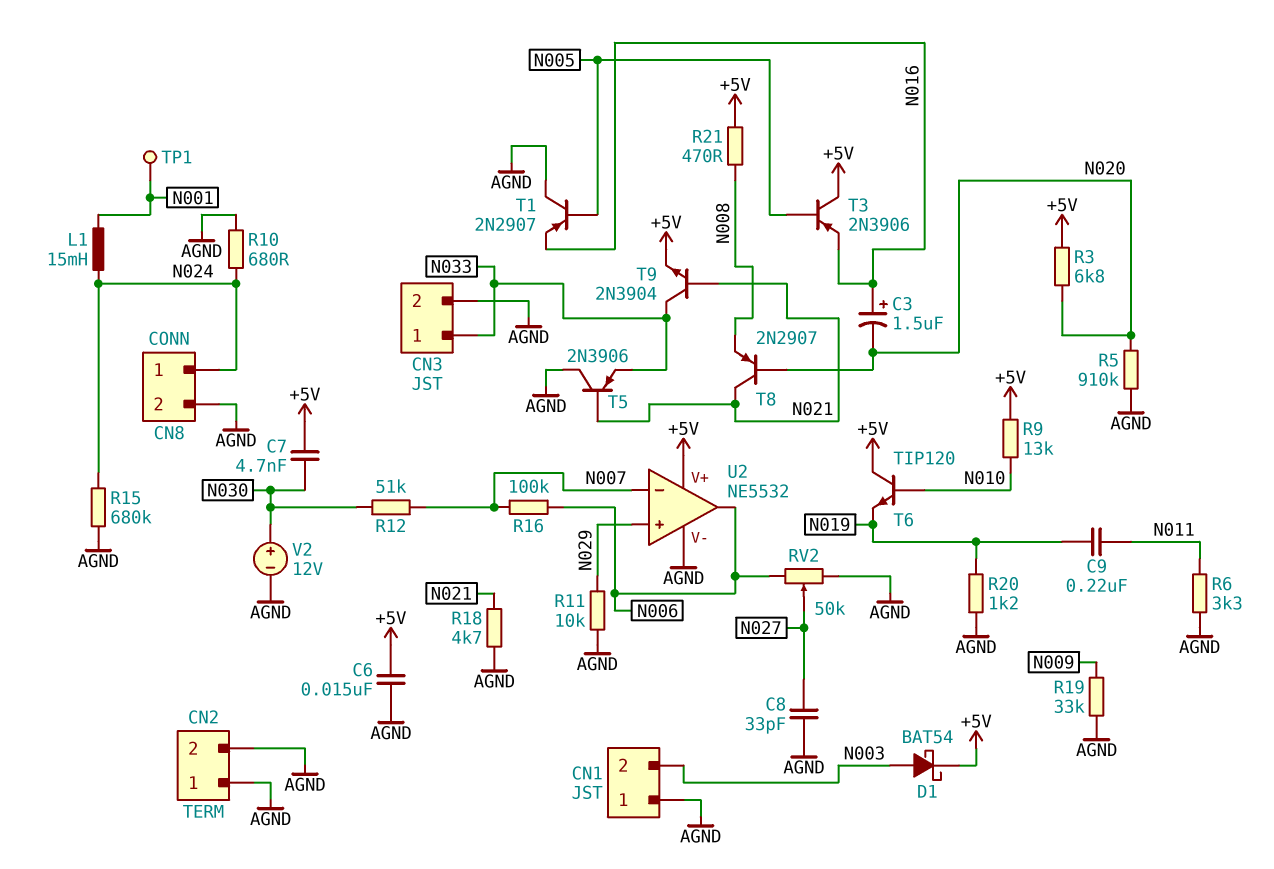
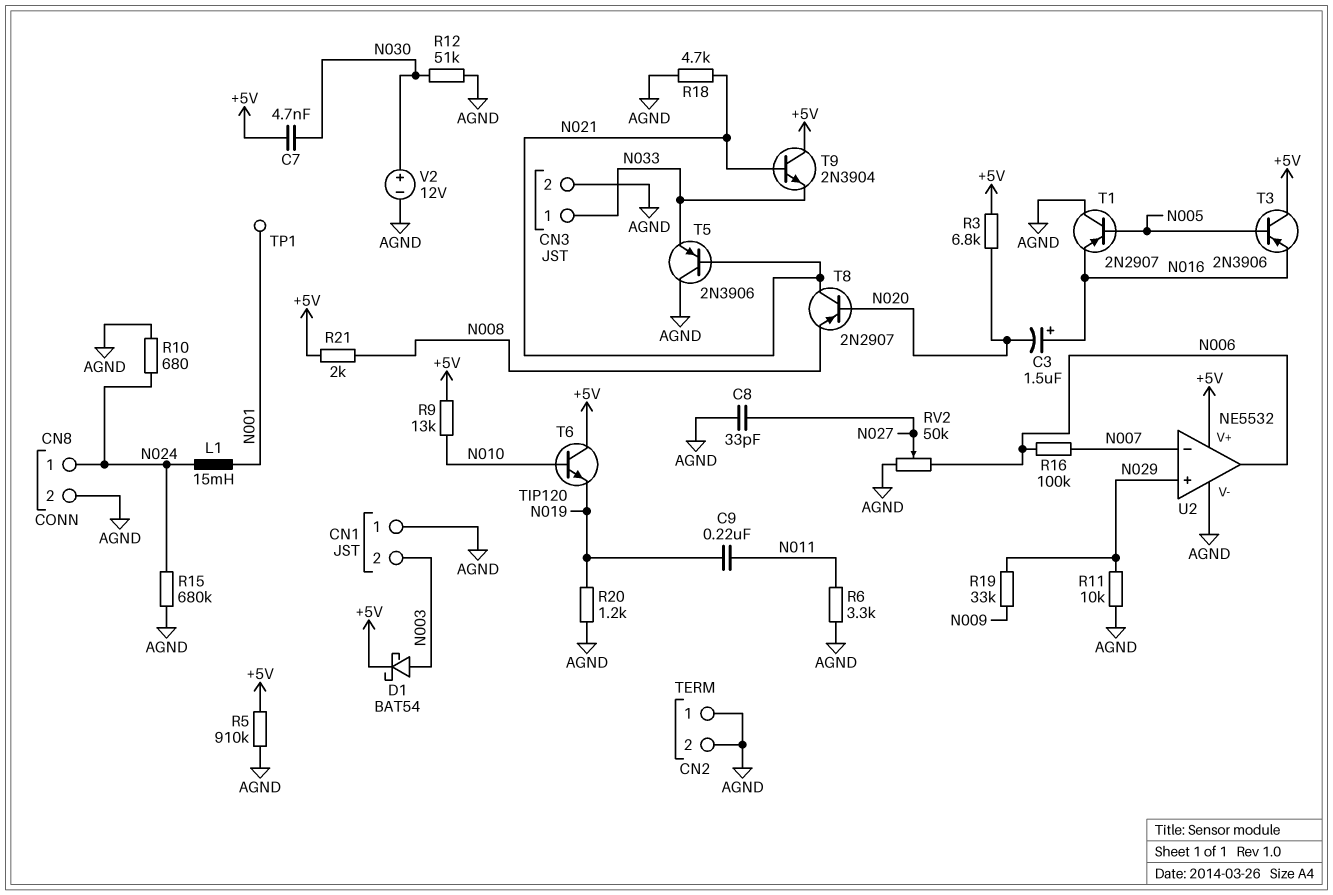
C6: 15nF (+5V, AGND) -> none
R5: 910k (AGND, N020) -> 910k (+5V, AGND)
R12: 51k (N007, N030) -> 51k (AGND, N030)
R19: 33k (AGND, N009) -> 33k (N009, N029)
R21: 470 (+5V, N008) -> 2k (+5V, N008)
T9: NPN 2N3904 (B N021, C N033, E +5V) -> NPN 2N3904 (B N021, C +5V, E N033)

